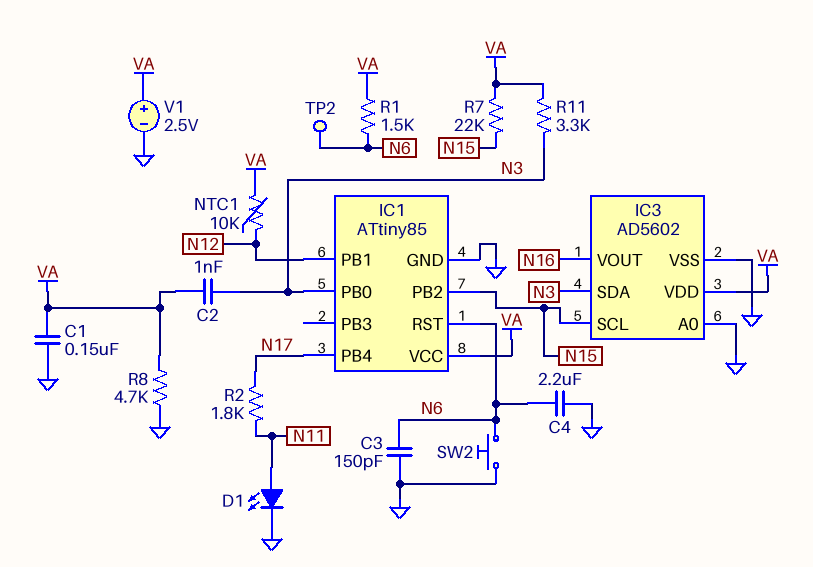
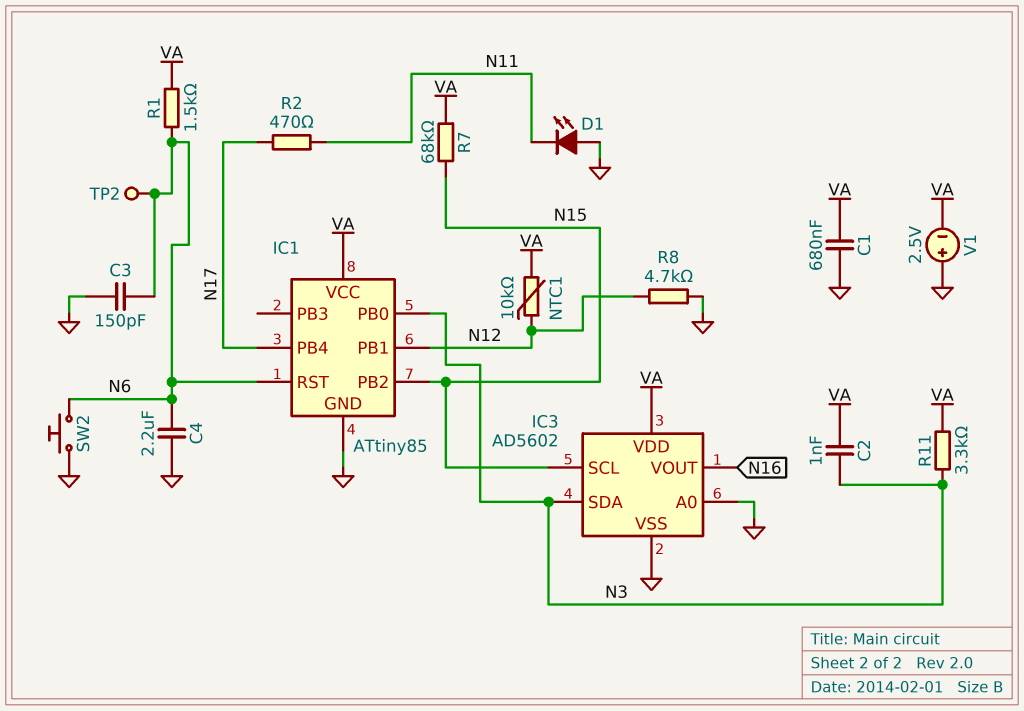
C1: 150nF (GND, VA) -> 680nF (GND, VA)
D1: LED (A N11, K GND) -> LED (A GND, K N11)
R2: 1.8k (N11, N17) -> 470 (N11, N17)
R7: 22k (N15, VA) -> 68k (N15, VA)
R8: 4.7k (GND, VA) -> 4.7k (GND, N12)
V1: 2.5V (plus VA, minus GND) -> 2.5V (plus GND, minus VA)

